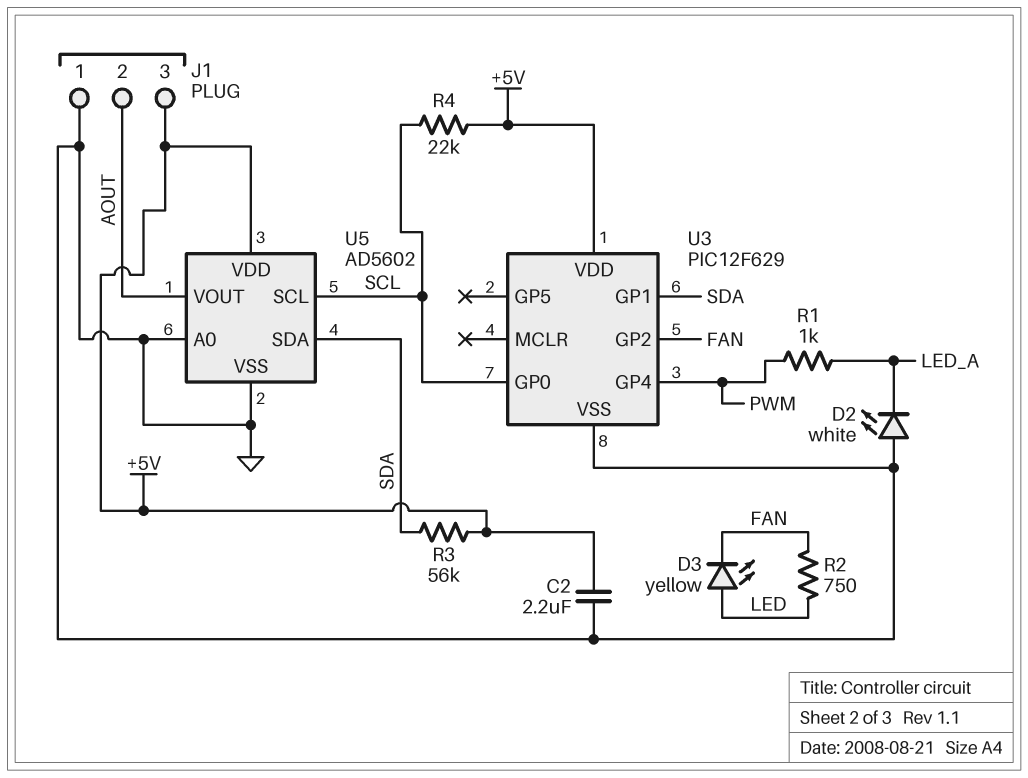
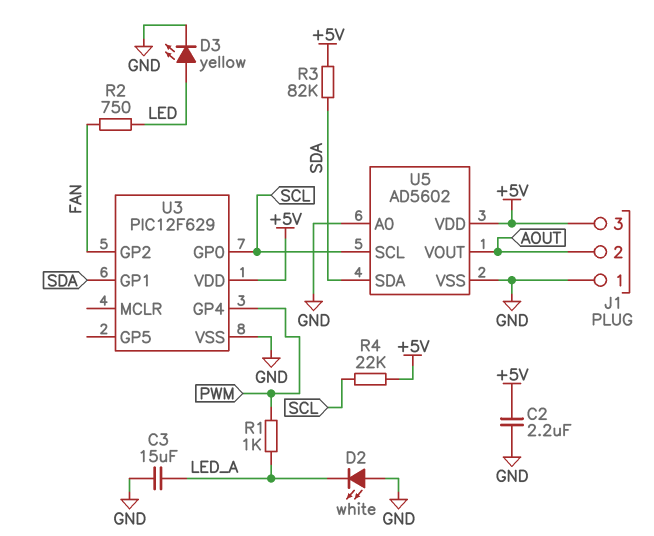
C3: none -> 15uF (GND, LED_A)
D3: LED yellow (A LED, K FAN) -> LED yellow (A LED, K GND)
R3: 56k (+5V, SDA) -> 82k (+5V, SDA)

